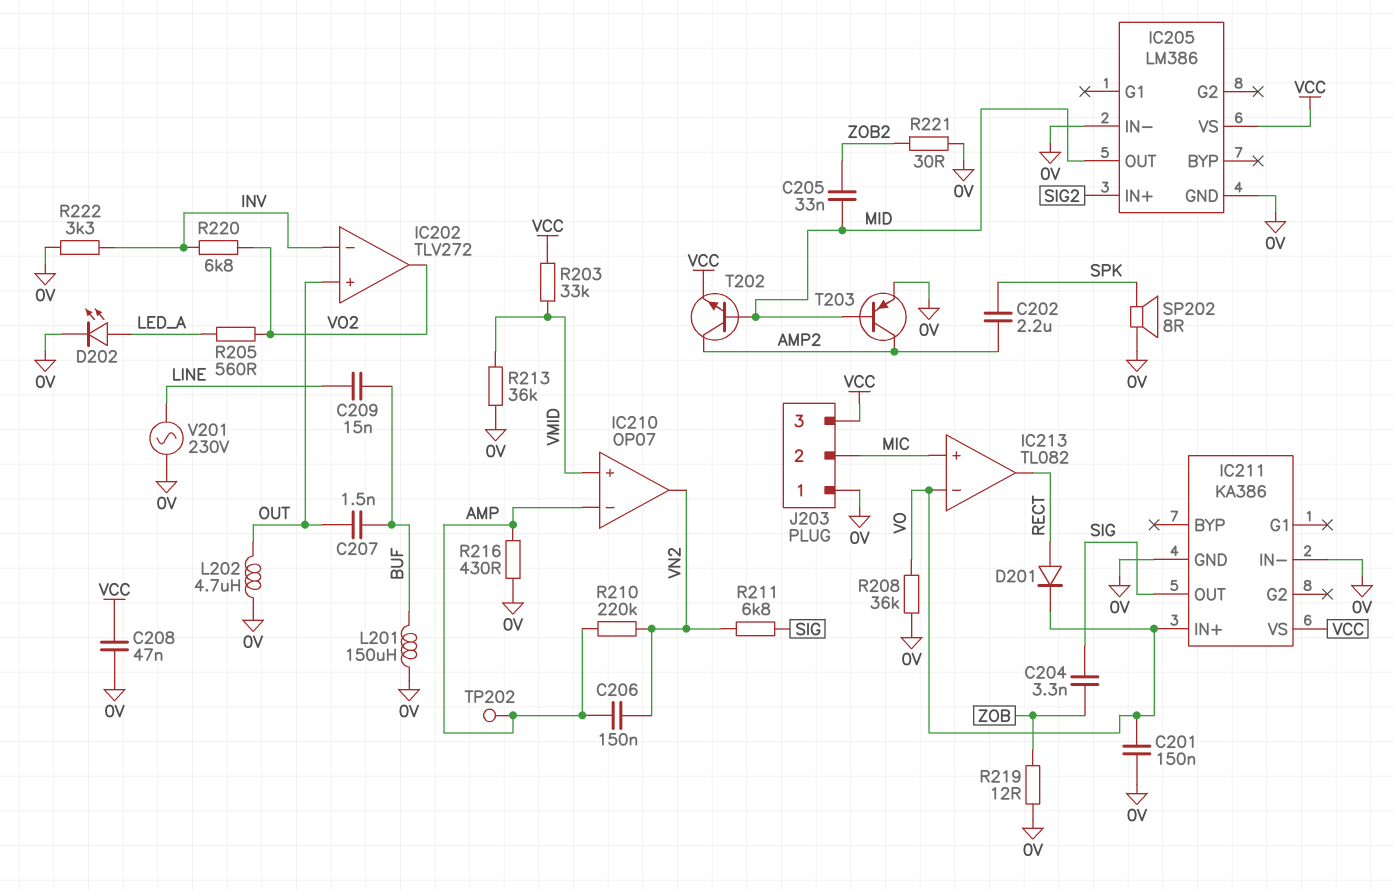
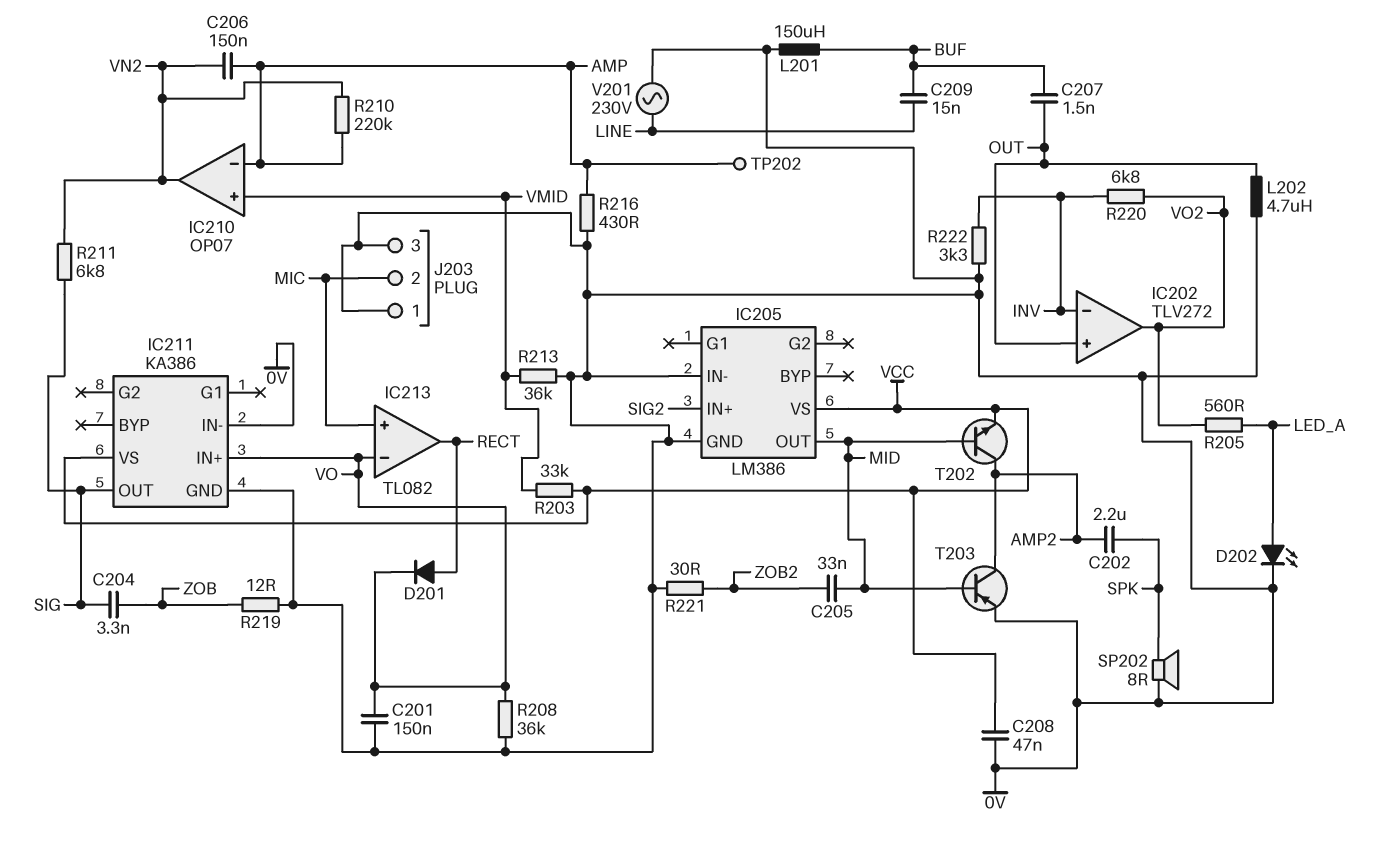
J203 pin 3: VCC -> 0V

